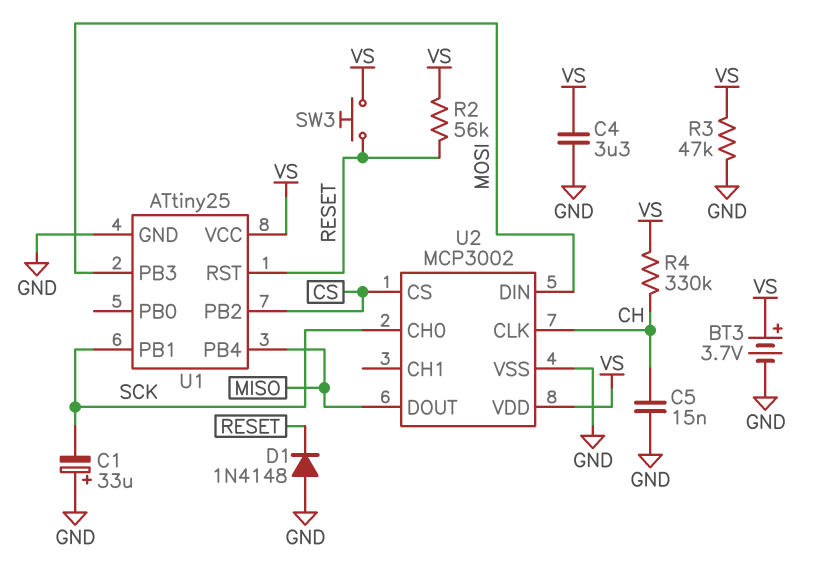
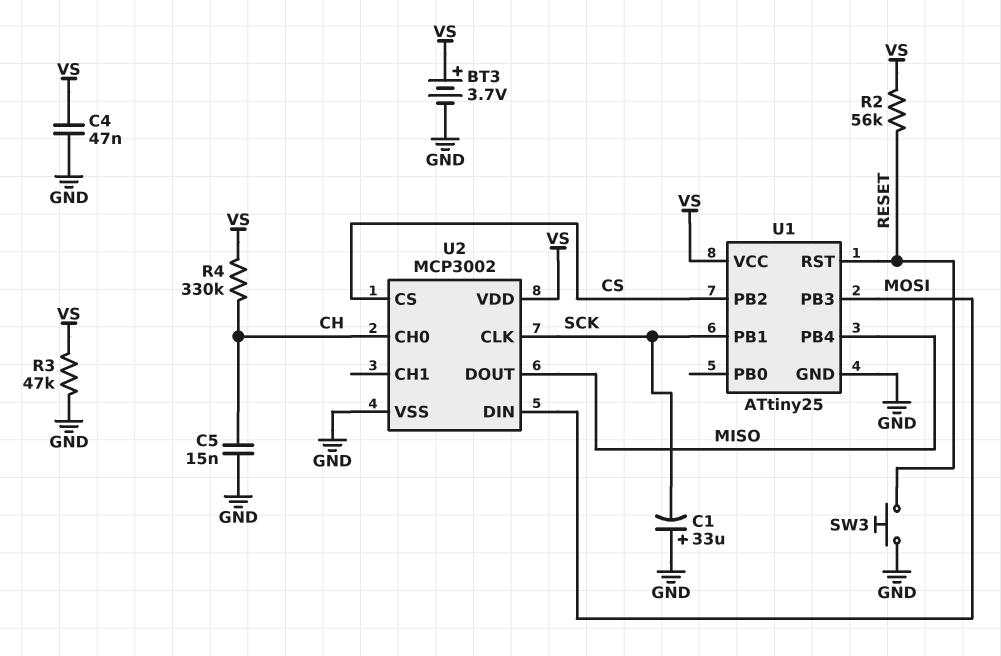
C4: 3.3uF (GND, VS) -> 47nF (GND, VS)
D1: diode 1N4148 (A GND, K RESET) -> none
SW3: button (RESET, VS) -> button (GND, RESET)
U2 pin CH0: SCK -> CH
U2 pin CLK: CH -> SCK

